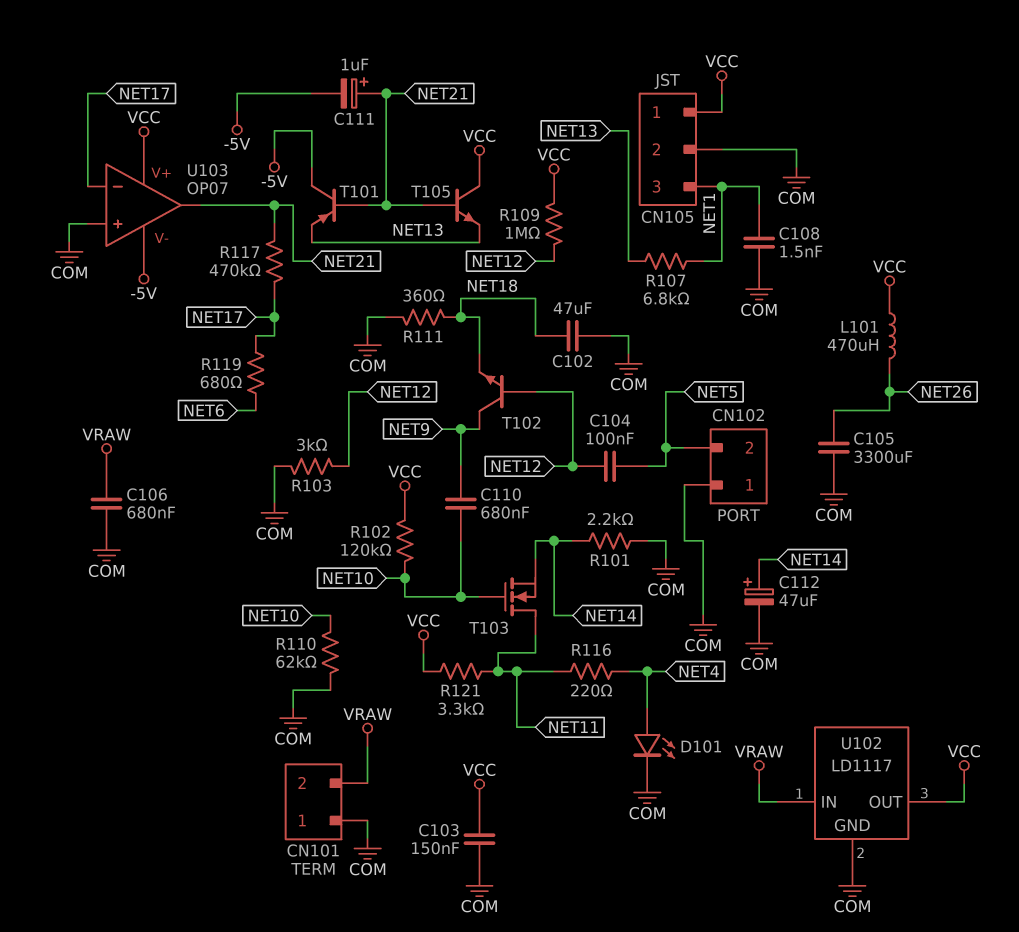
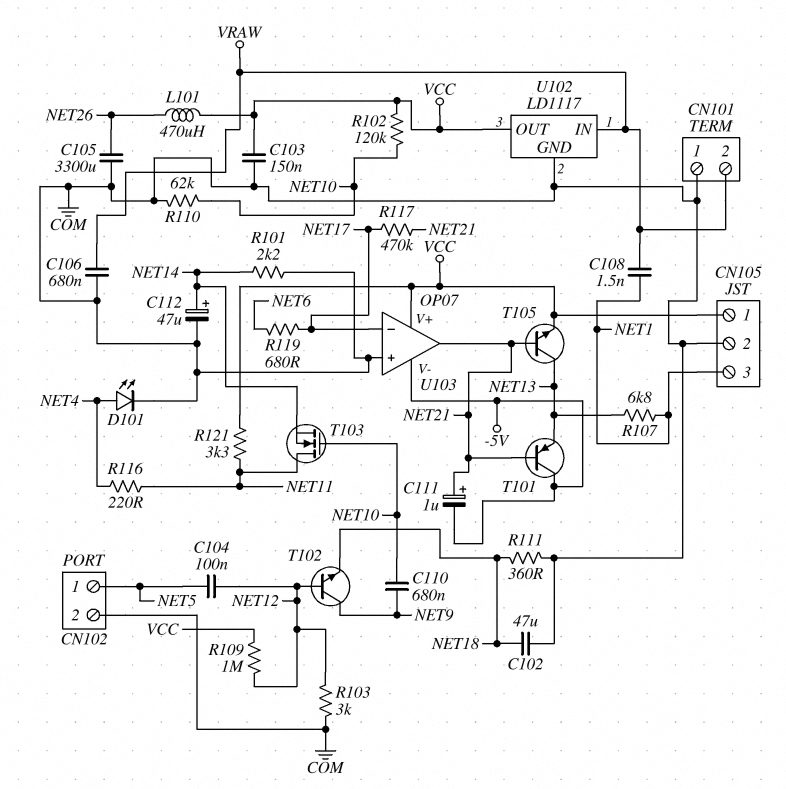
C108: 1.5nF (COM, NET1) -> 1.5nF (NET1, VRAW)
CN102 pin 1: COM -> NET5
CN102 pin 2: NET5 -> COM
T105: NPN (B NET21, C VCC, E NET13) -> NPN (B NET21, C NET13, E VCC)

